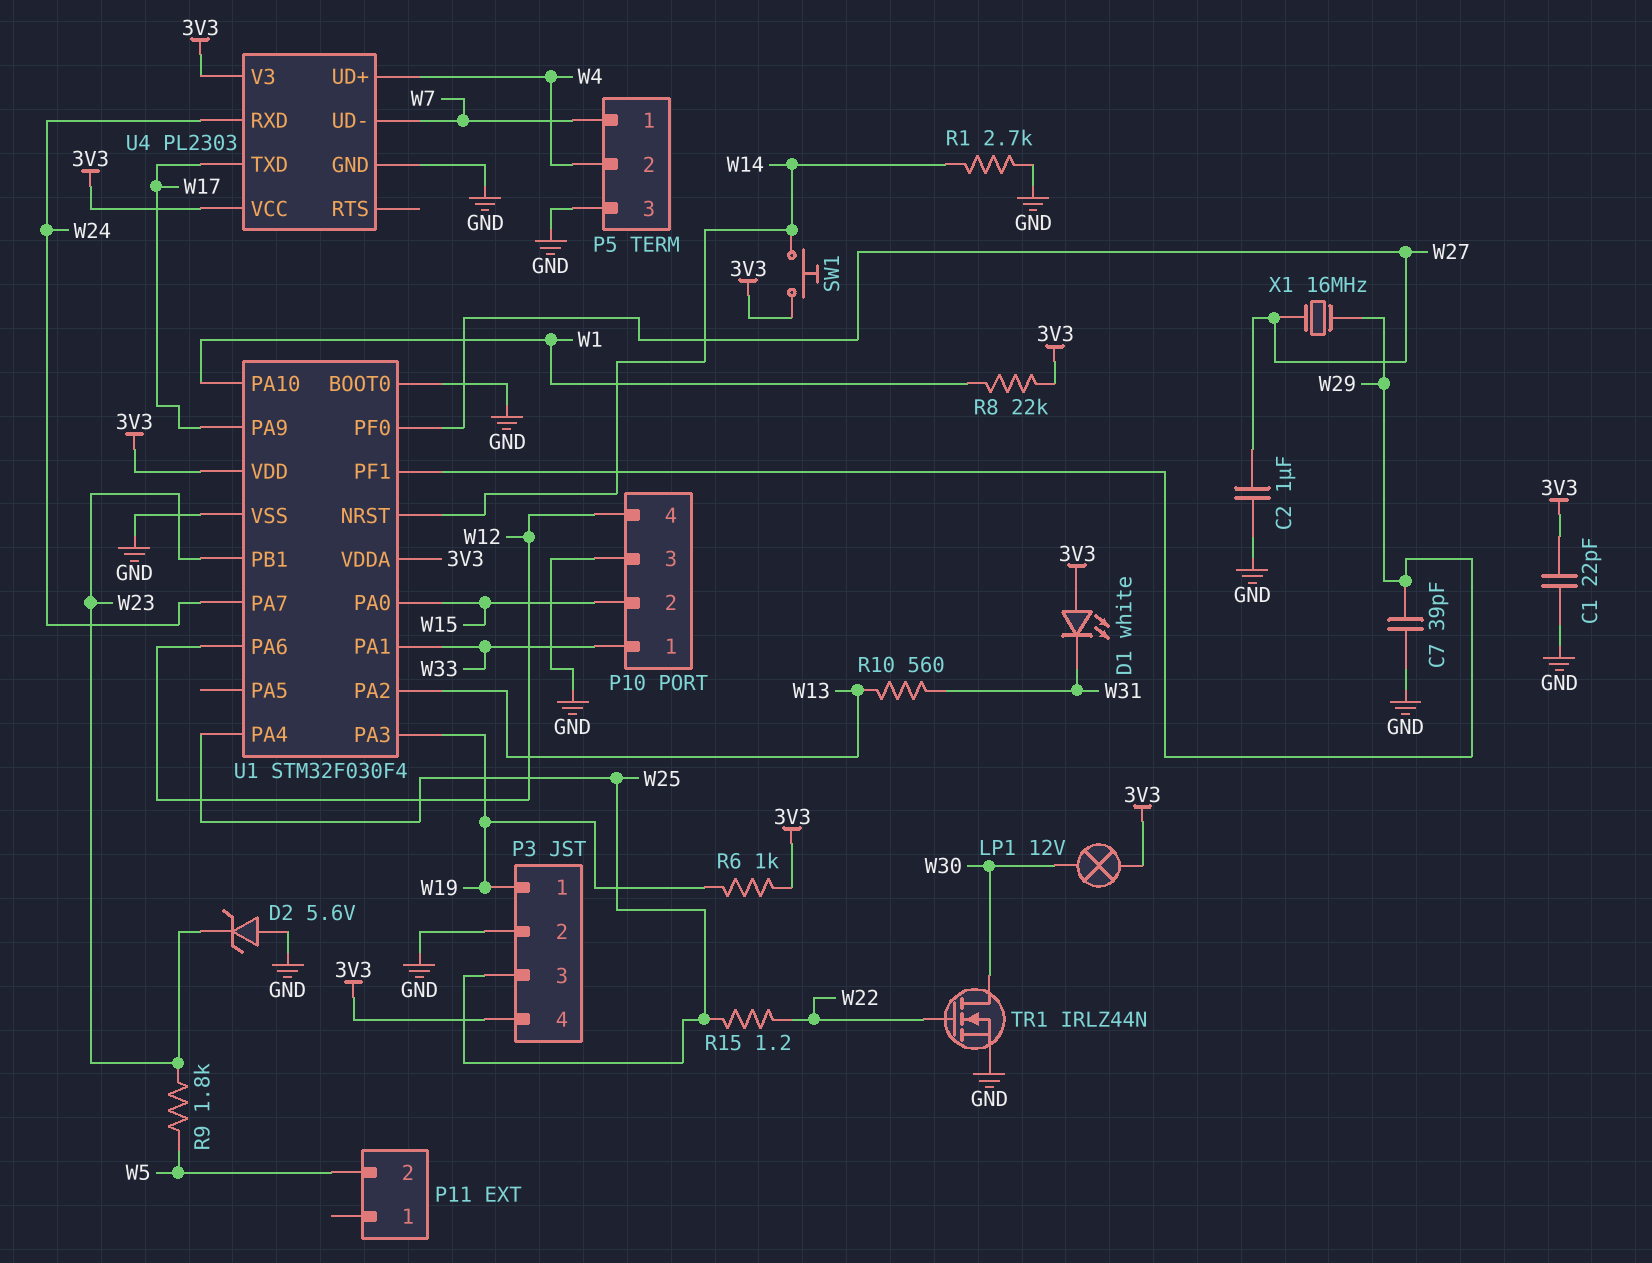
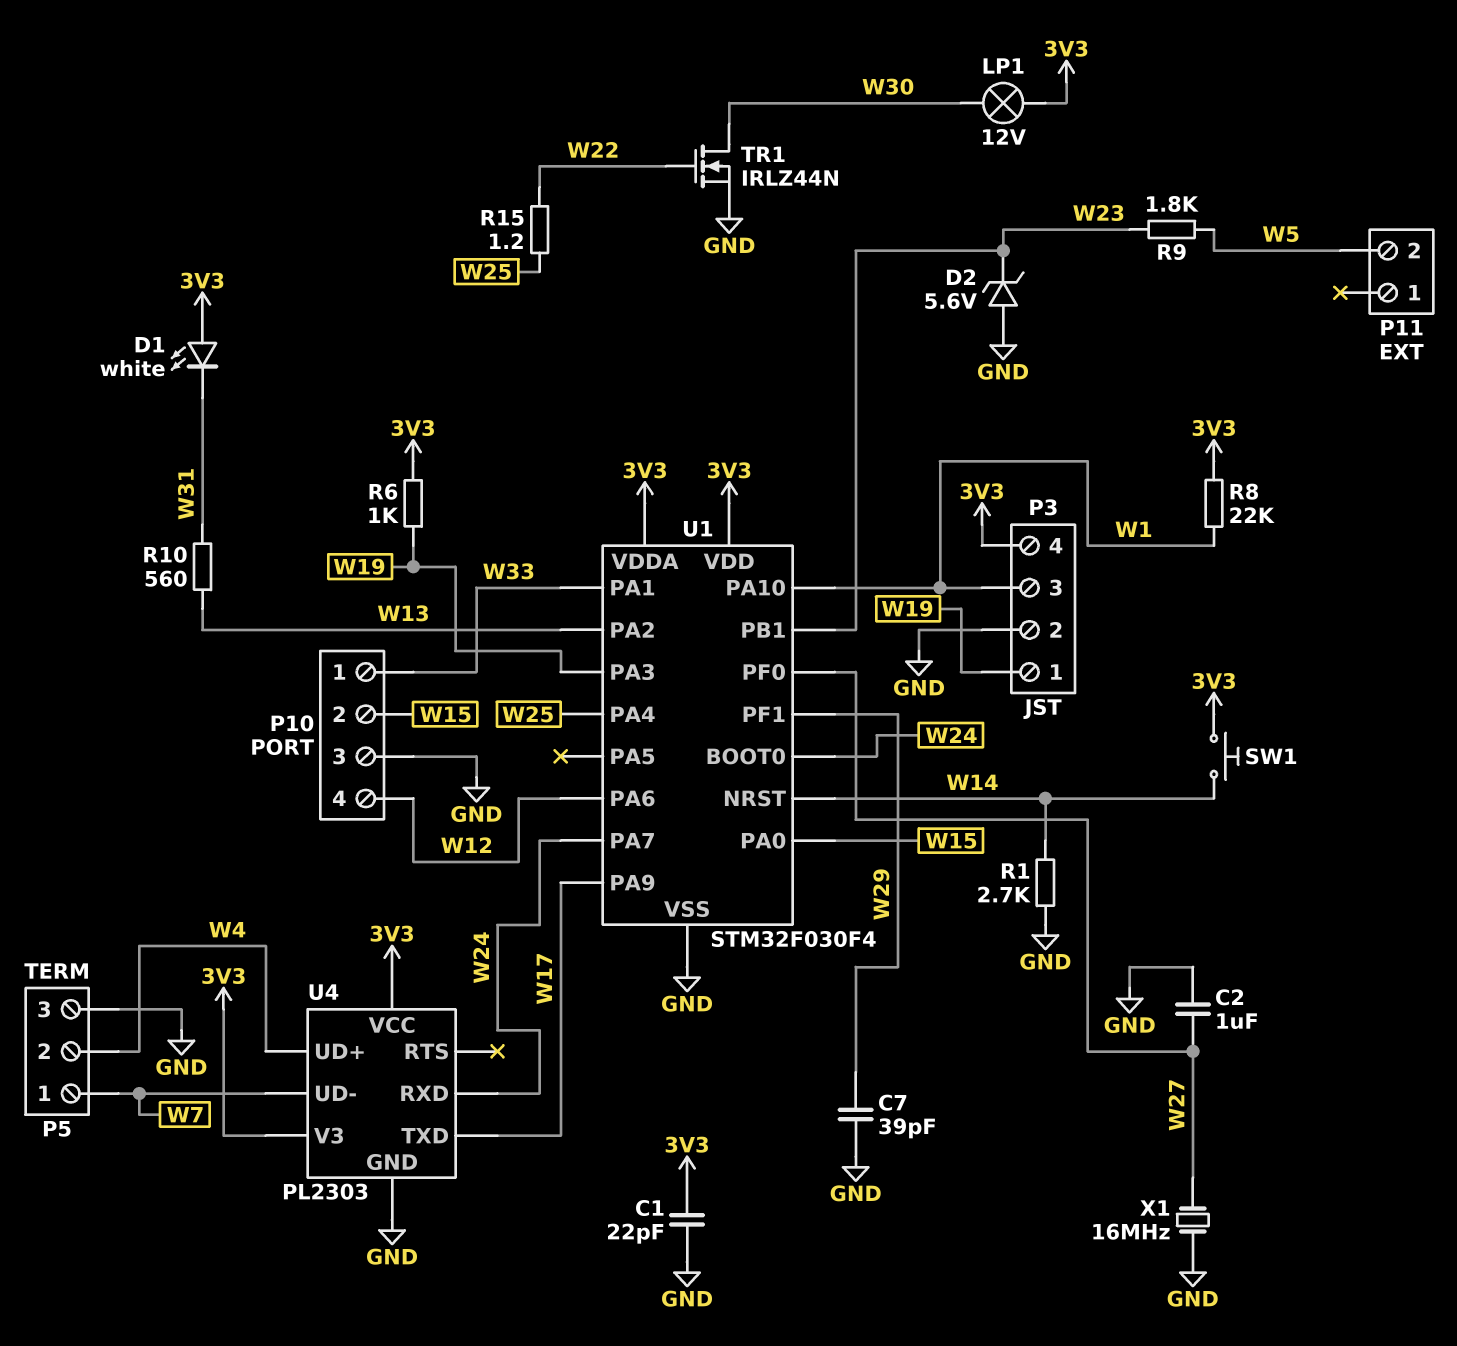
P3 pin 3: W25 -> W1
U1 pin BOOT0: GND -> W24
X1: 16MHz (W27, W29) -> 16MHz (GND, W27)

